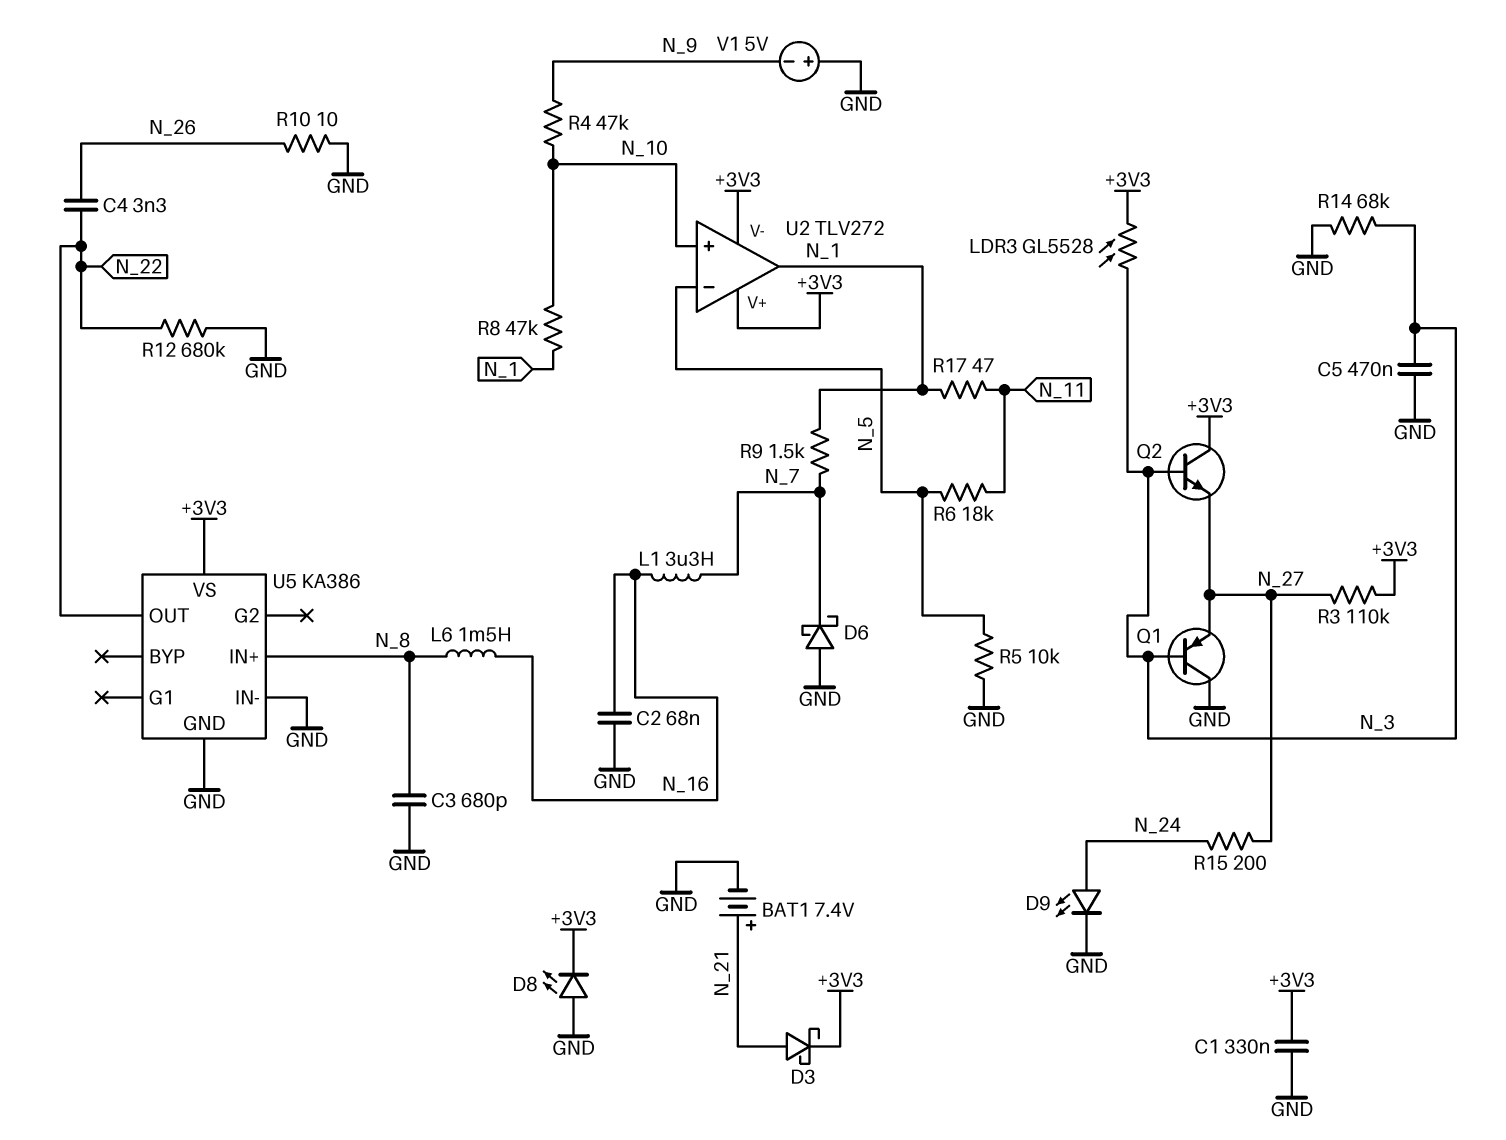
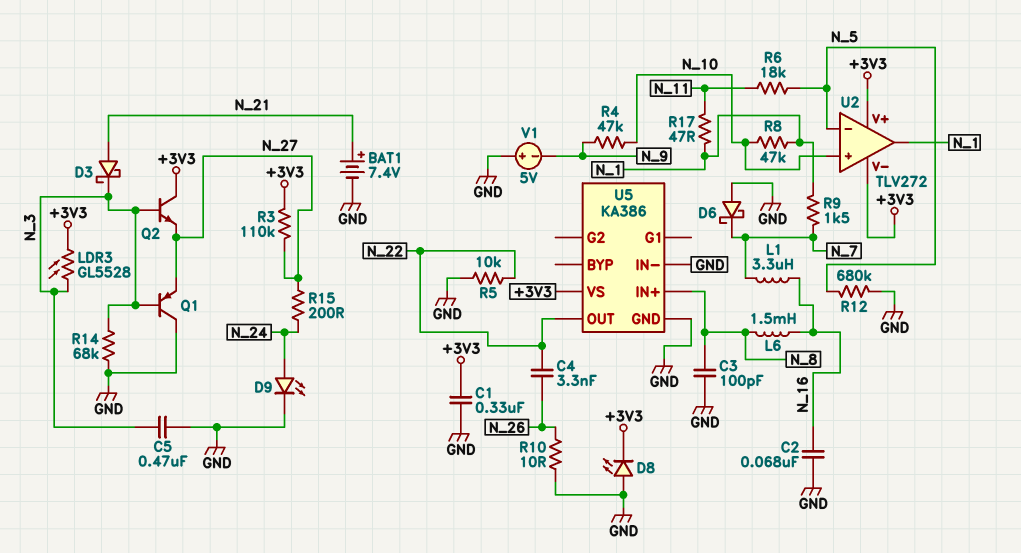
C3: 680pF (GND, N_8) -> 100pF (GND, N_8)
D3: schottky (A N_21, K +3V3) -> schottky (A N_21, K N_3)
R5: 10k (GND, N_5) -> 10k (GND, N_22)
R12: 680k (GND, N_22) -> 680k (GND, N_5)

